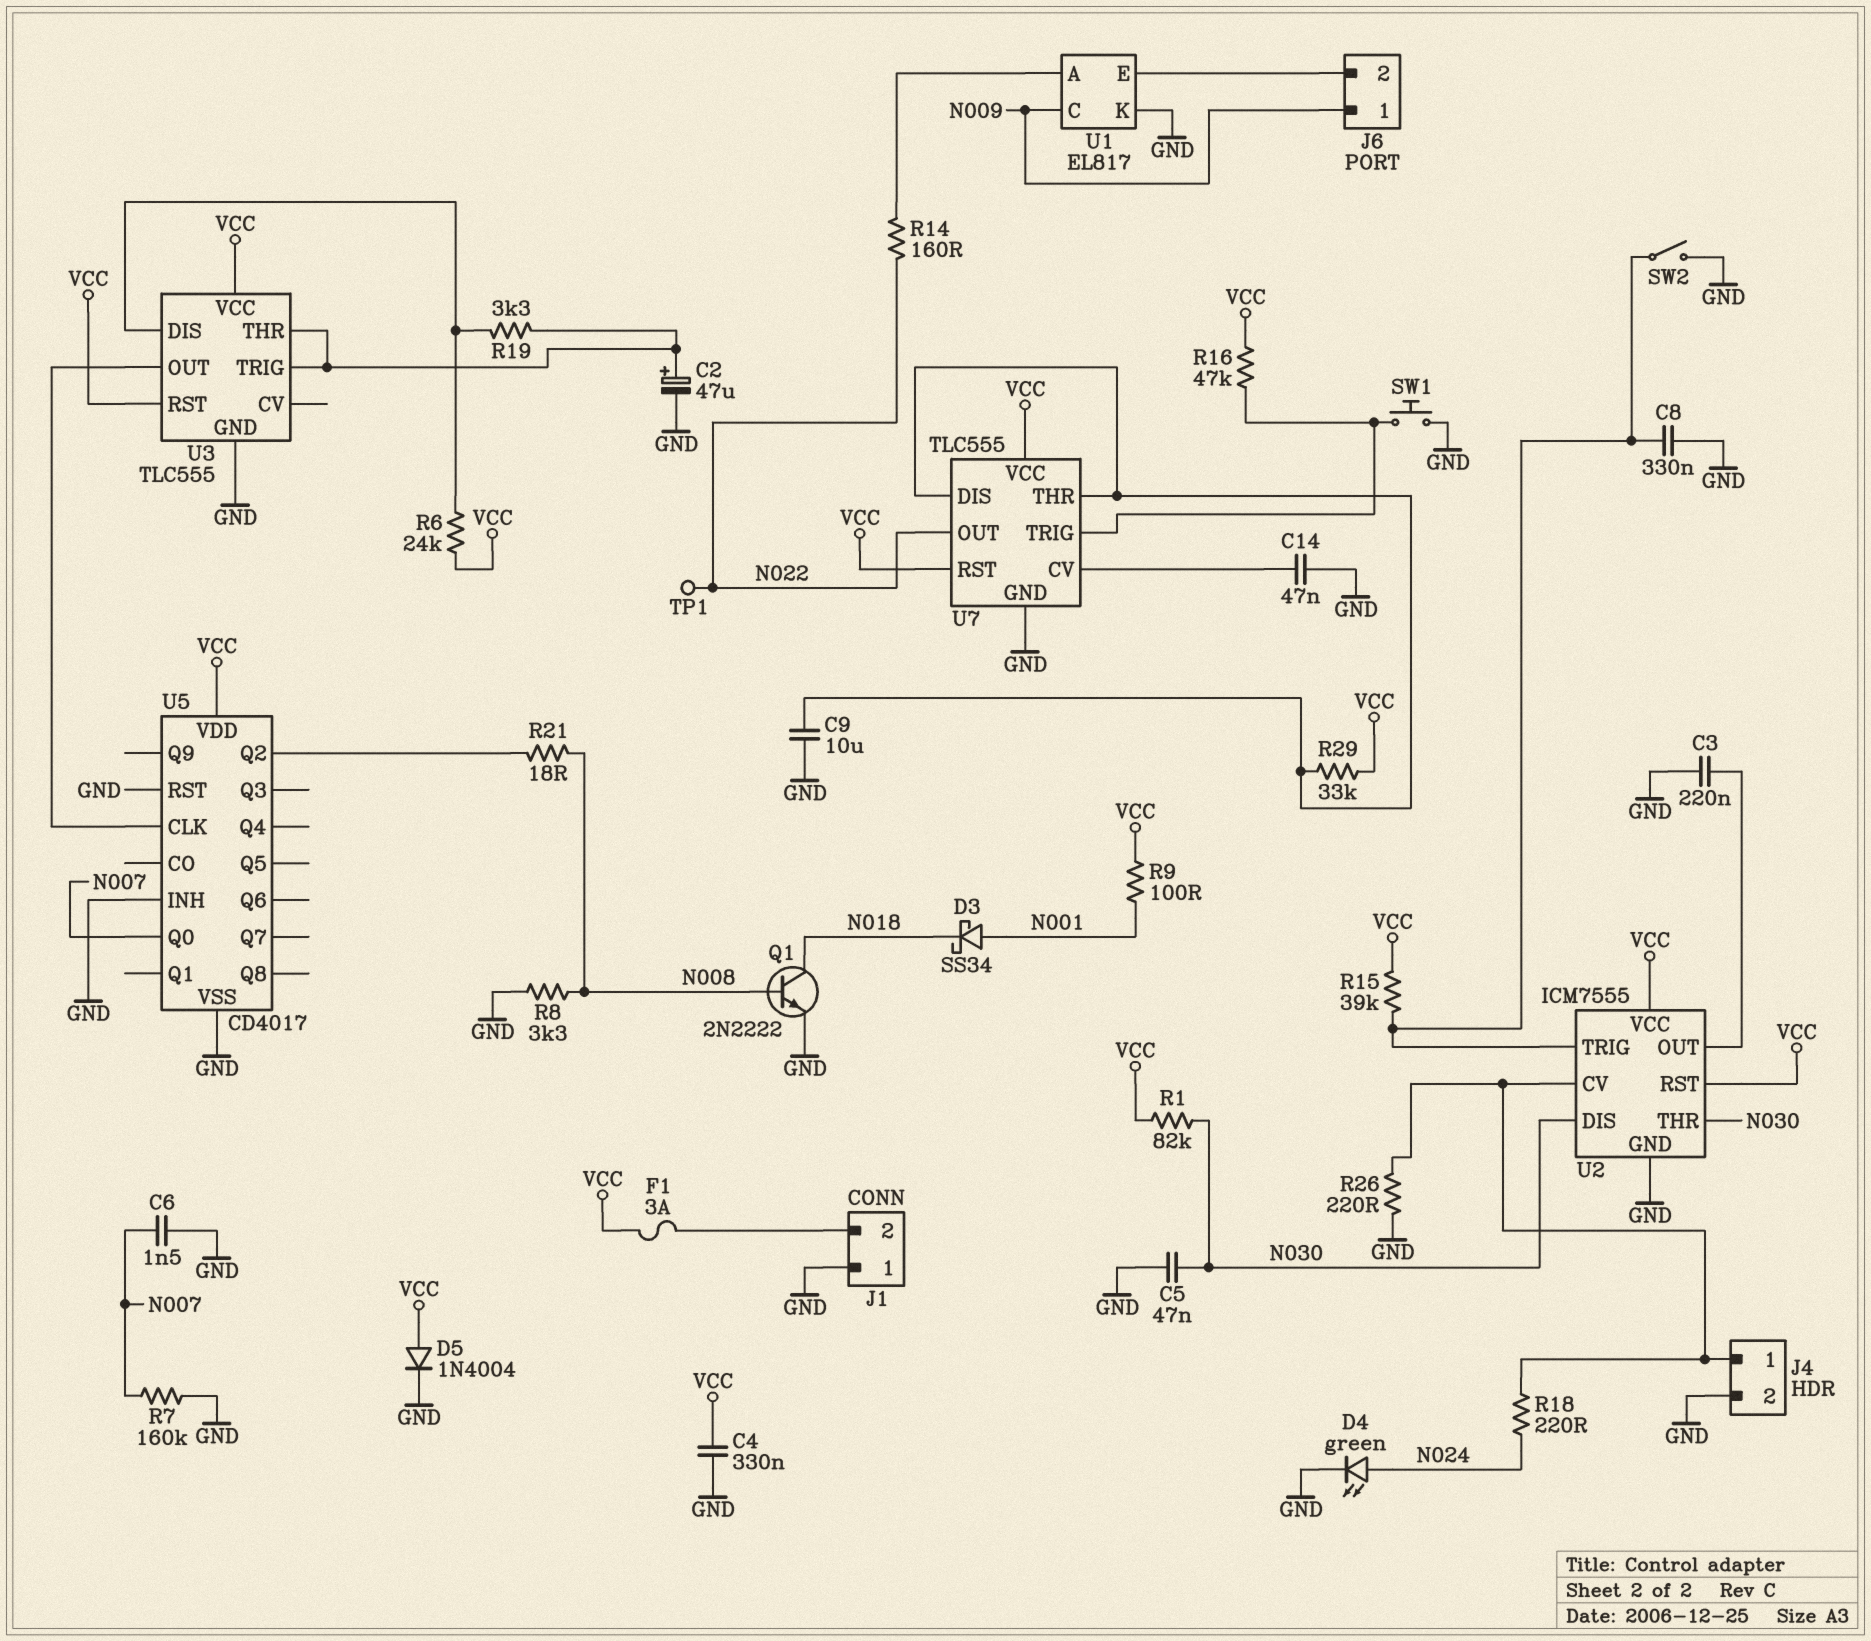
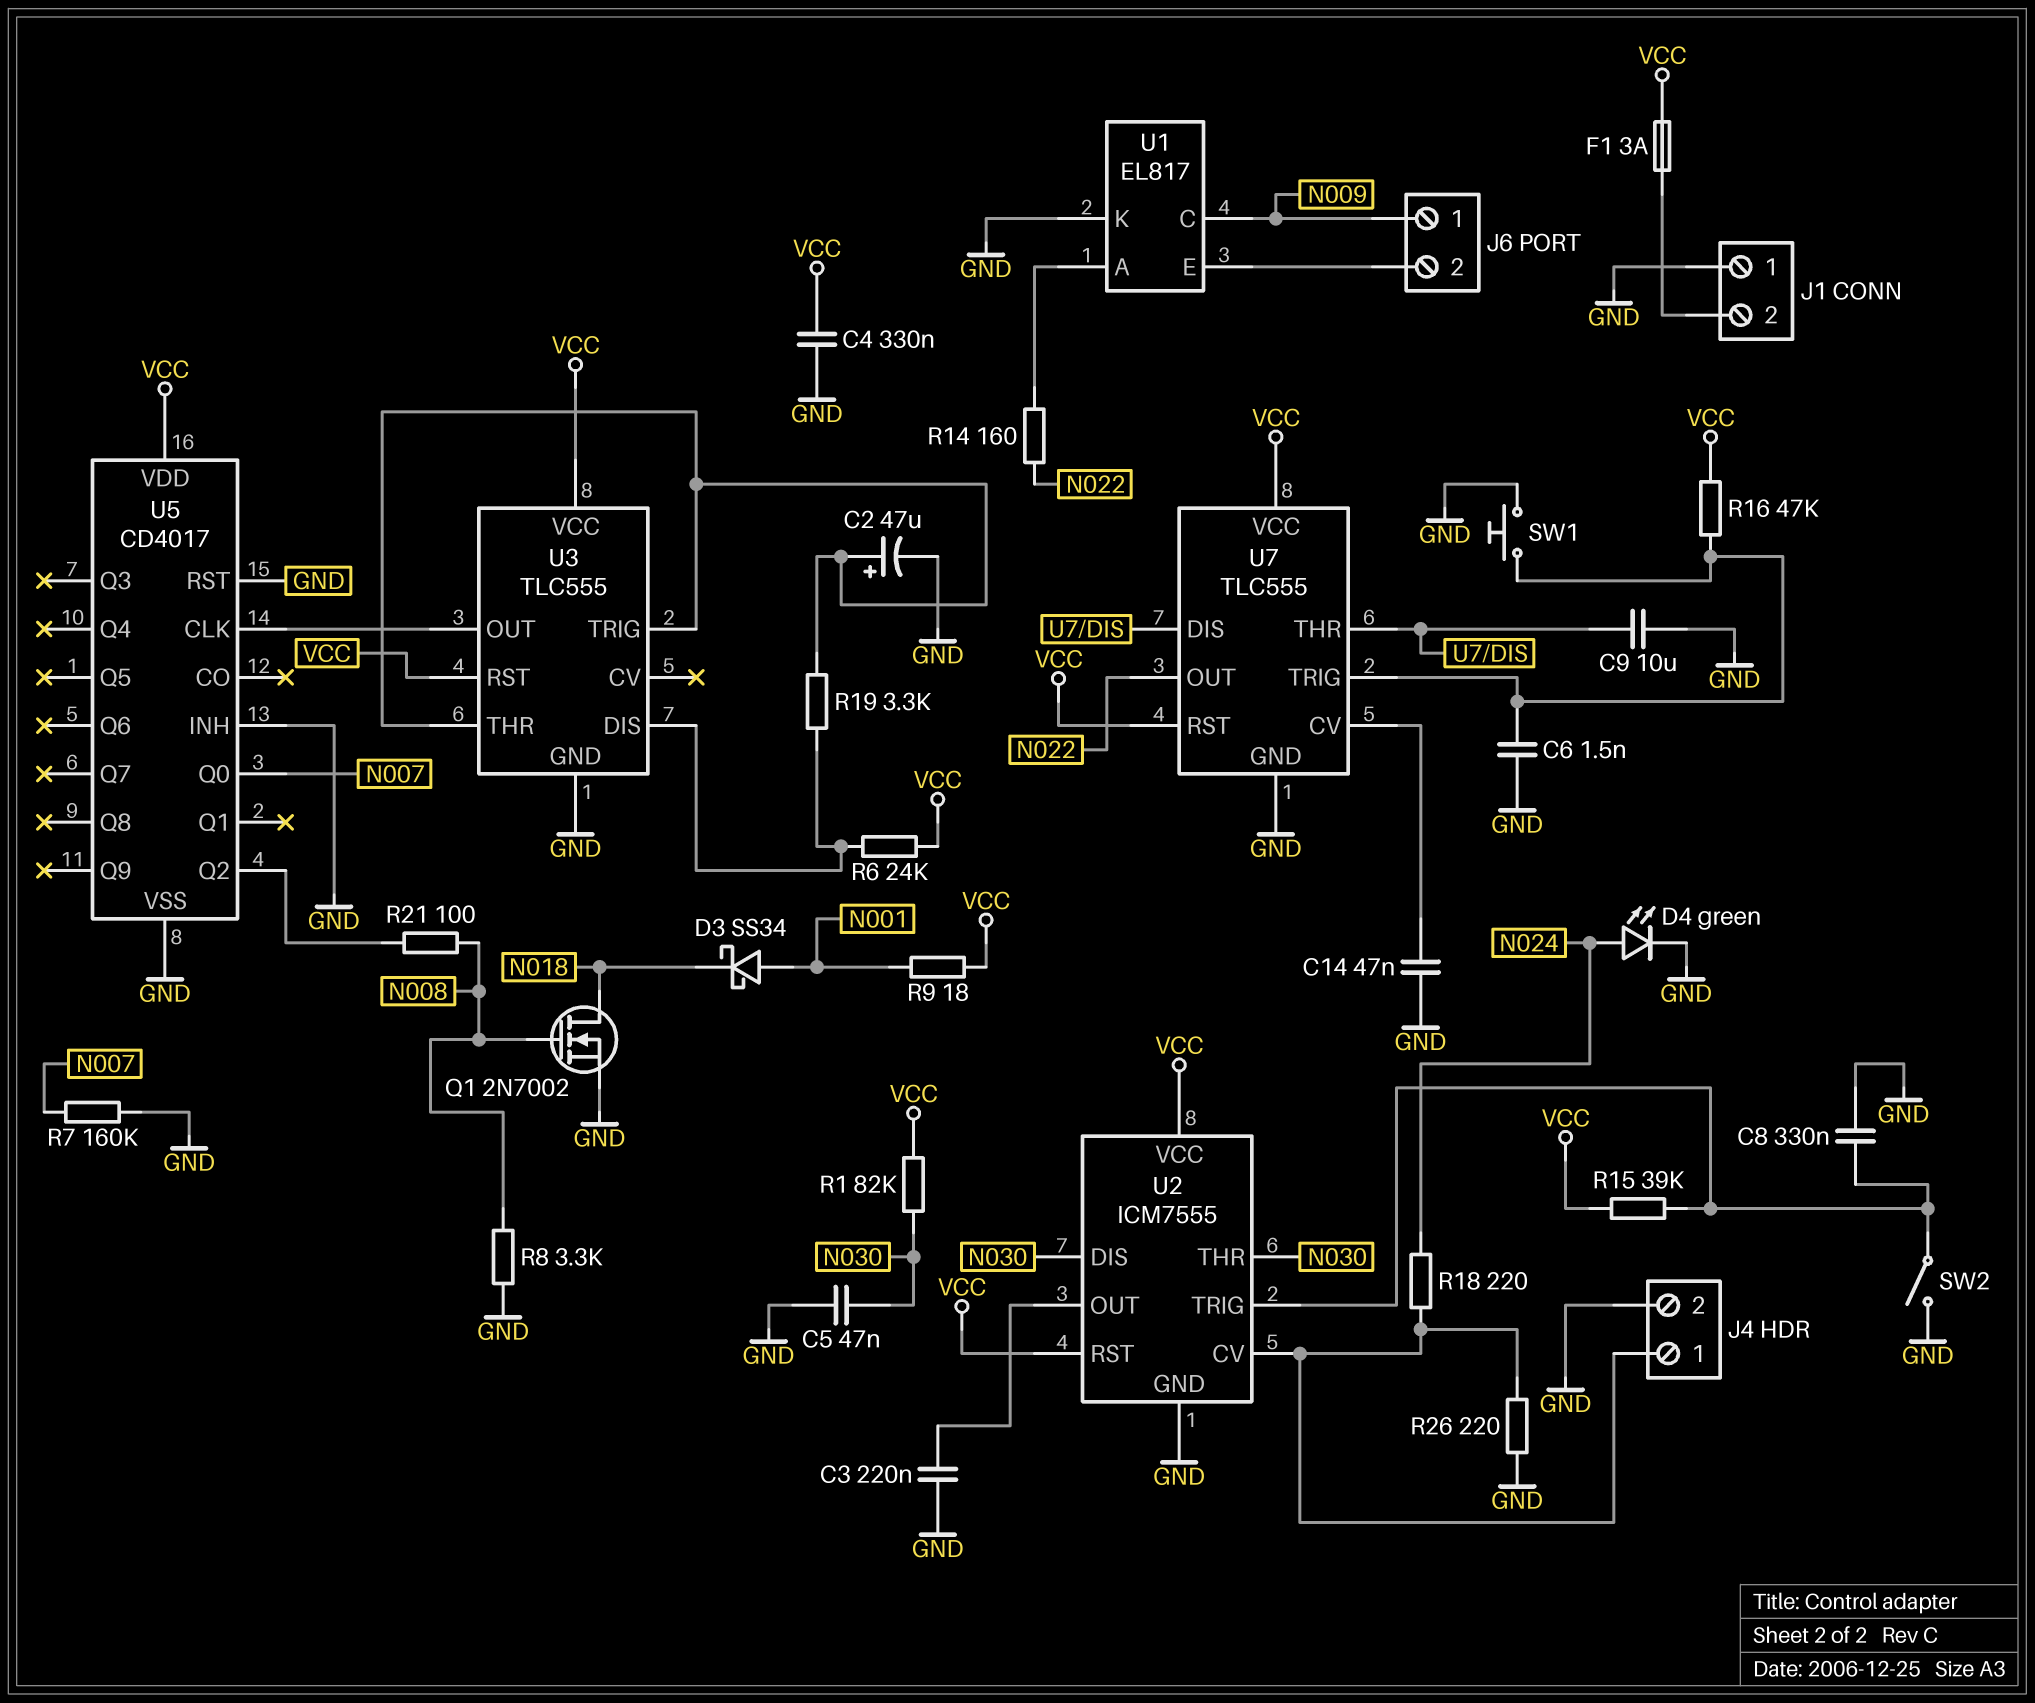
C6: 1.5nF (GND, N007) -> 1.5nF (GND, U7/TRIG)
D5: diode 1N4004 (A VCC, K GND) -> none
Q1: NPN 2N2222 (B N008, C N018, E GND) -> NMOS 2N7002 (G N008, D N018, S GND)
R9: 100 (N001, VCC) -> 18 (N001, VCC)
R21: 18 (N008, U5/Q2) -> 100 (N008, U5/Q2)
R29: 33k (U7/DIS, VCC) -> none
TP1: test point (N022) -> none

